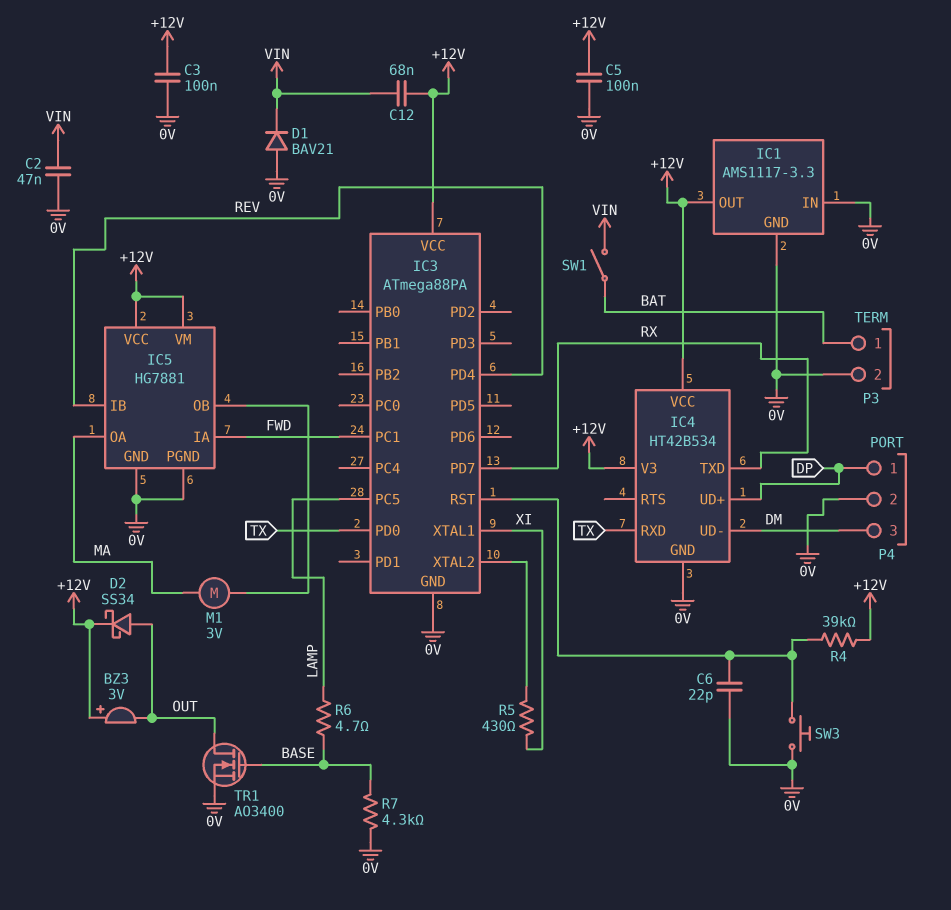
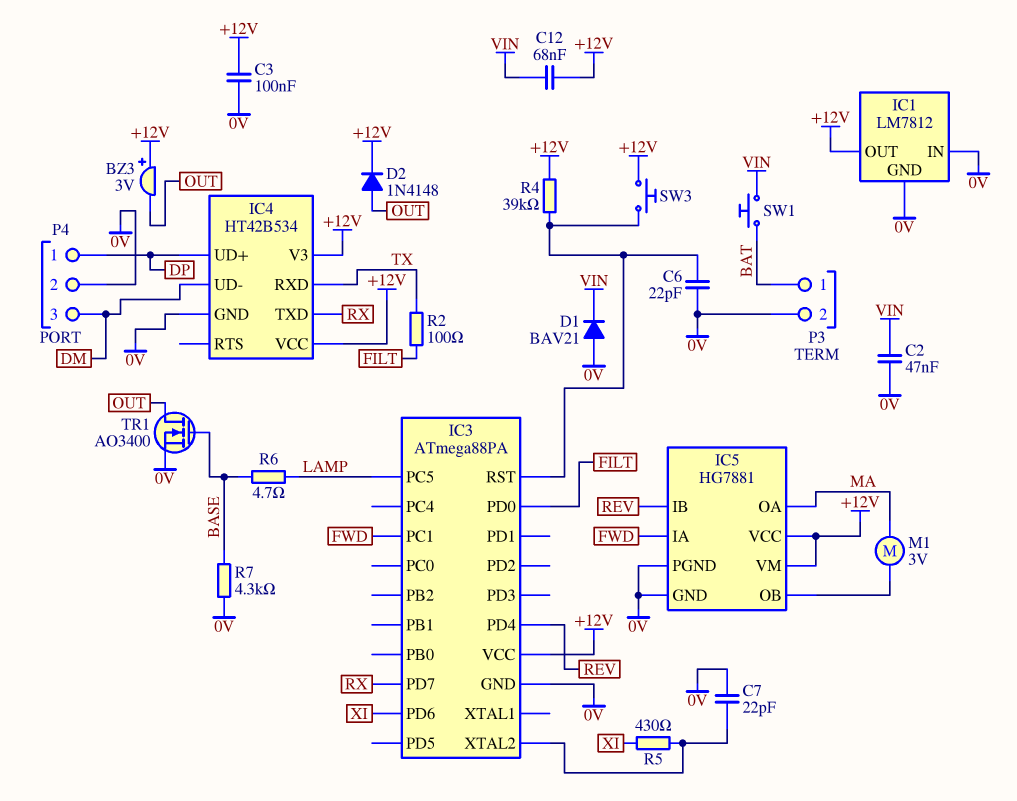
C5: 100nF (+12V, 0V) -> none
C7: none -> 22pF (0V, IC3/XTAL2)
D2: schottky SS34 (A OUT, K +12V) -> diode 1N4148 (A OUT, K +12V)
IC1: AMS1117-3.3 -> LM7812
IC3 pin PD0: TX -> FILT
IC3 pin PD6: none -> XI
IC3 pin XTAL1: XI -> none
R2: none -> 100 (FILT, TX)
SW1: switch (BAT, VIN) -> button (BAT, VIN)
SW3: button (0V, IC3/RST) -> button (+12V, IC3/RST)

